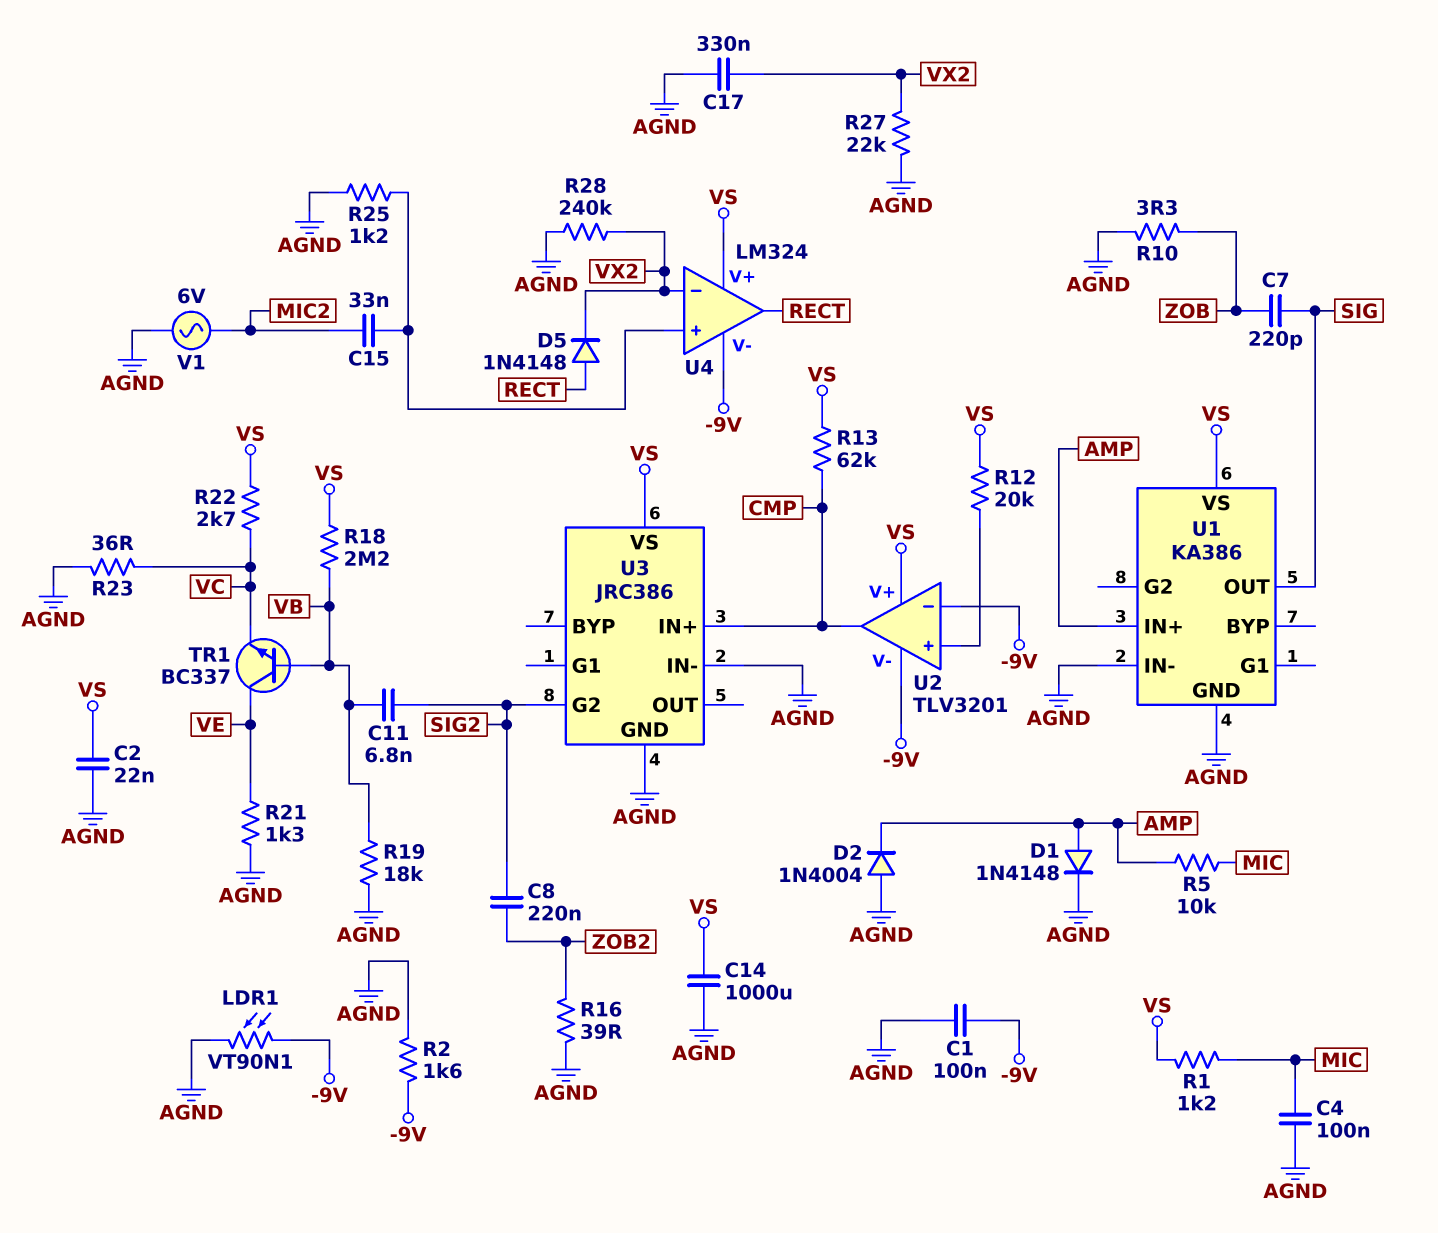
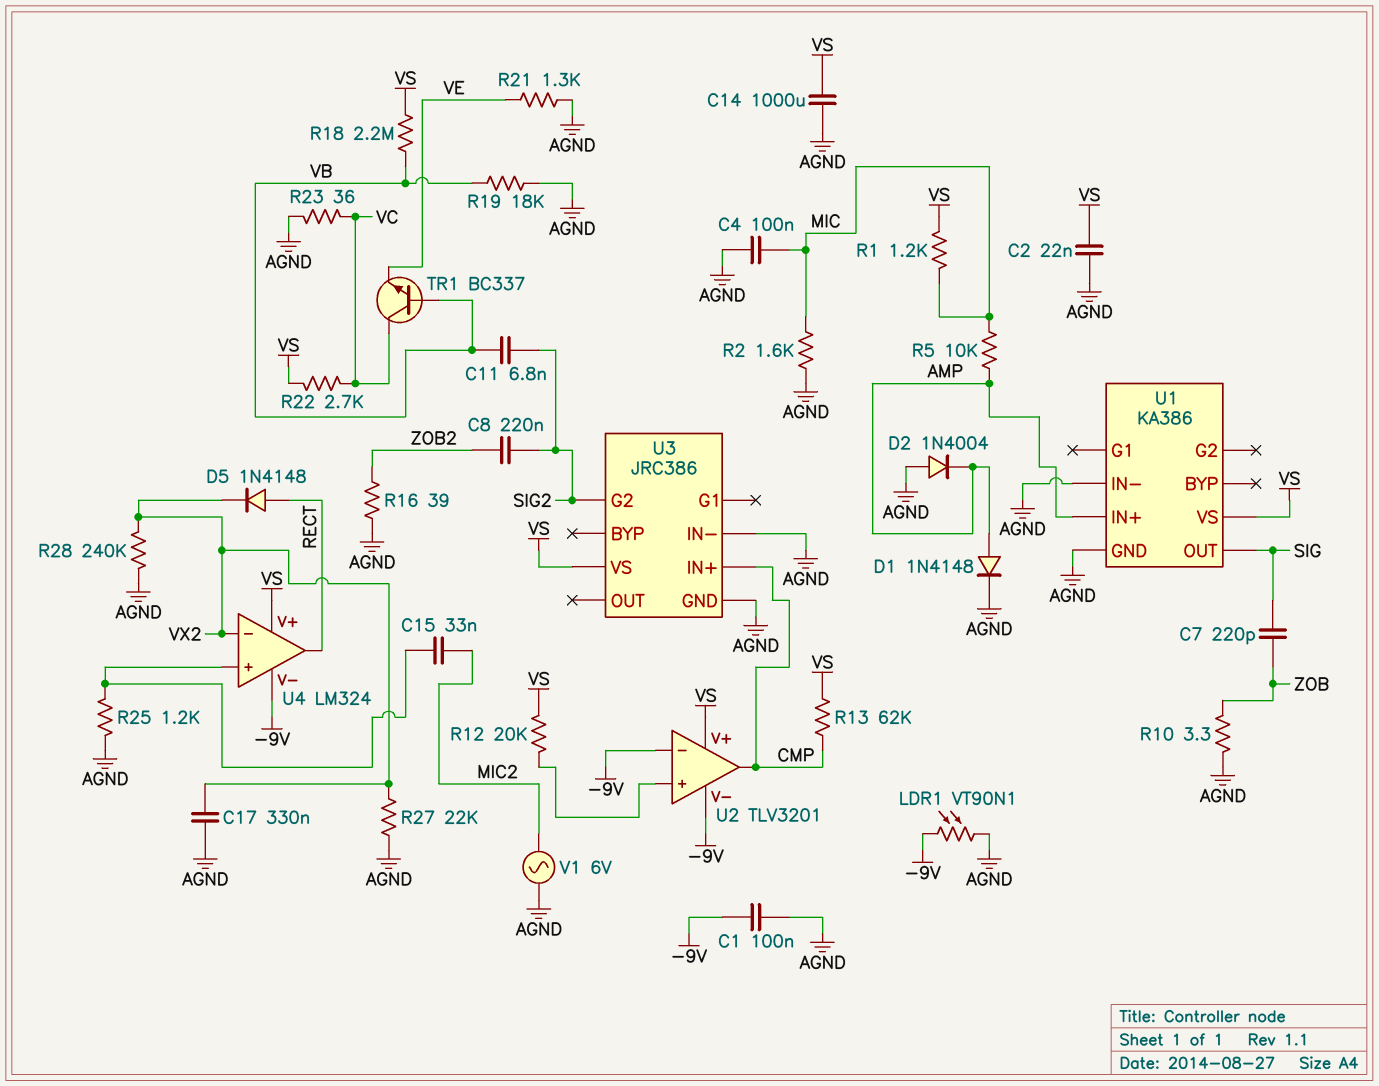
R2: 1.6k (-9V, AGND) -> 1.6k (AGND, MIC)
TR1: NPN BC337 (B VB, C VE, E VC) -> NPN BC337 (B VB, C VC, E VE)

